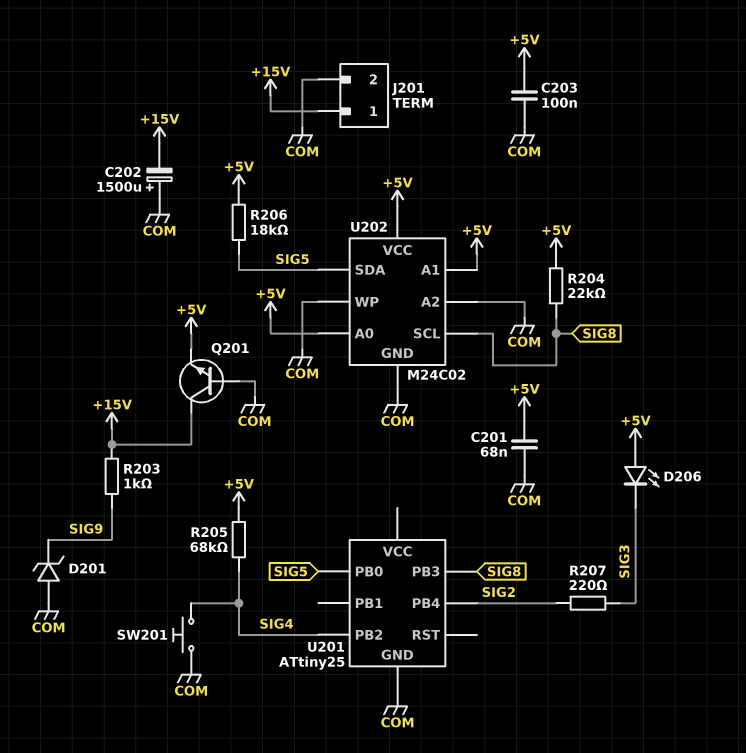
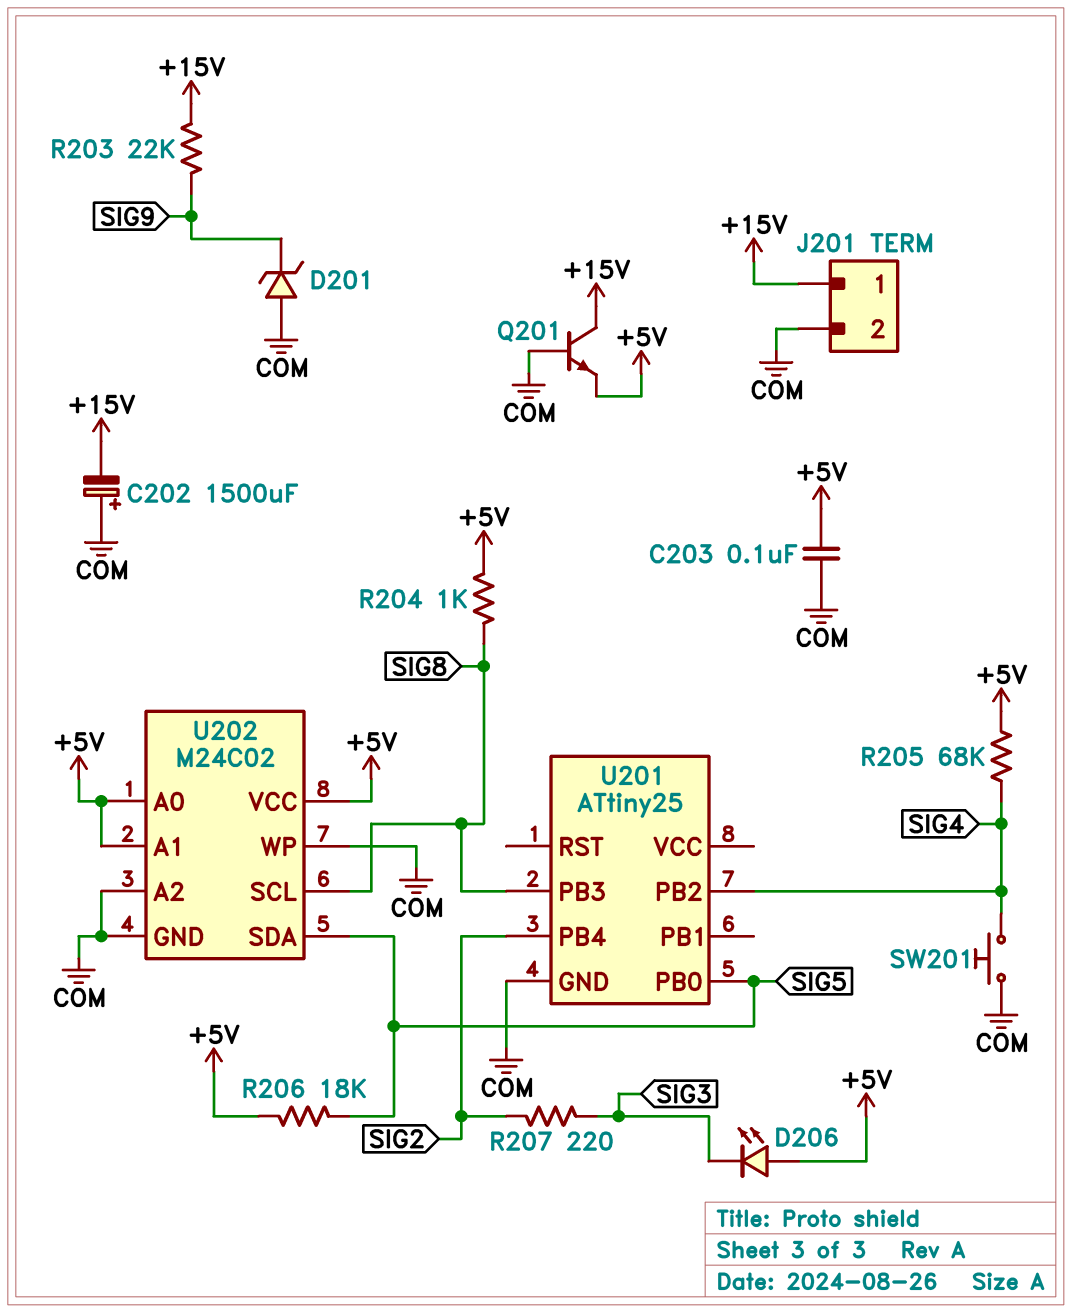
C201: 68nF (+5V, COM) -> none
R203: 1k (+15V, SIG9) -> 22k (+15V, SIG9)
R204: 22k (+5V, SIG8) -> 1k (+5V, SIG8)

